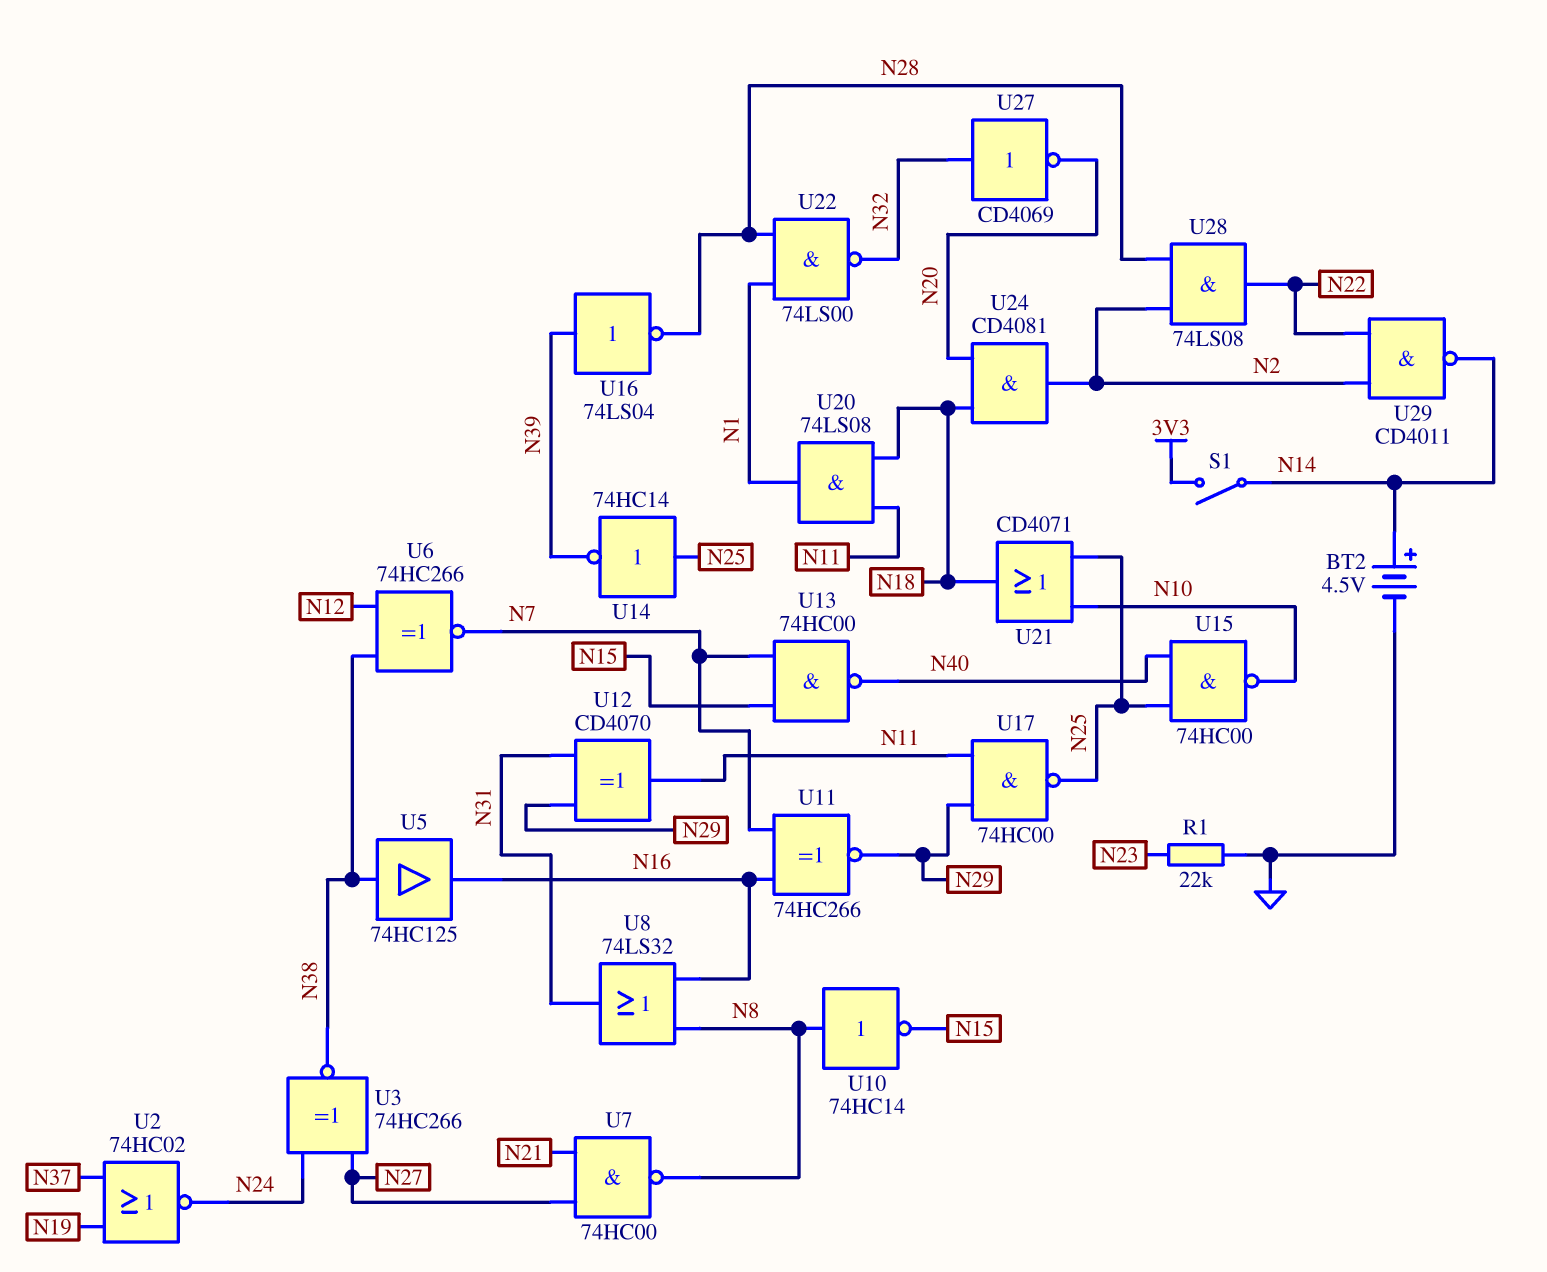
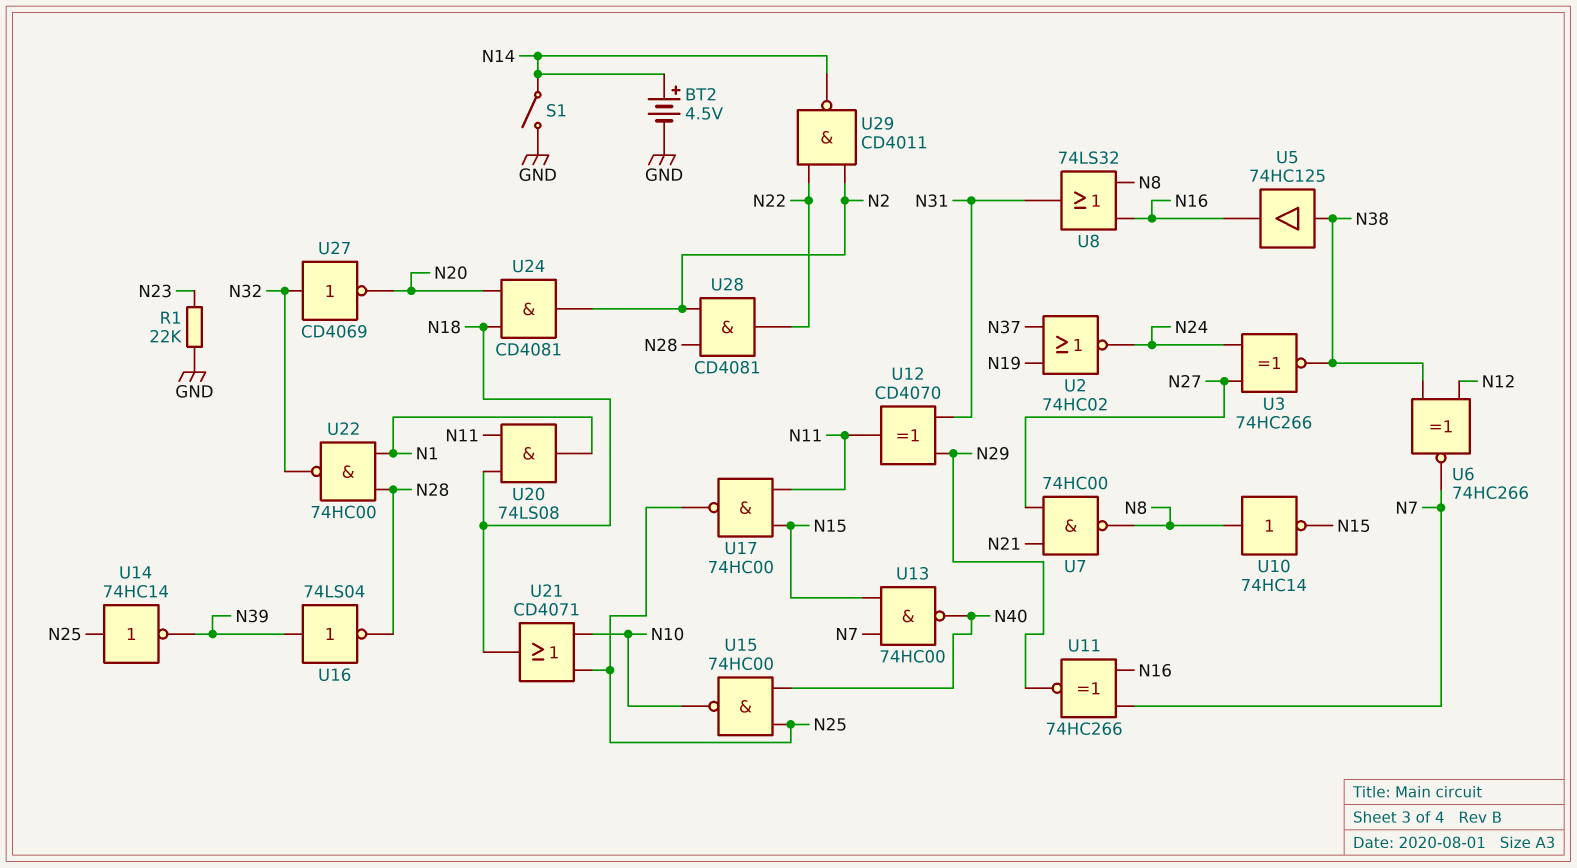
S1: switch (3V3, N14) -> switch (GND, N14)
U17: NAND 74HC00 (in N11, in N29, out N25) -> NAND 74HC00 (in N11, in N15, out N25)
U22: NAND 74LS00 (in N1, in N28, out N32) -> NAND 74HC00 (in N1, in N28, out N32)
U28: AND 74LS08 (in N2, in N28, out N22) -> AND CD4081 (in N2, in N28, out N22)

